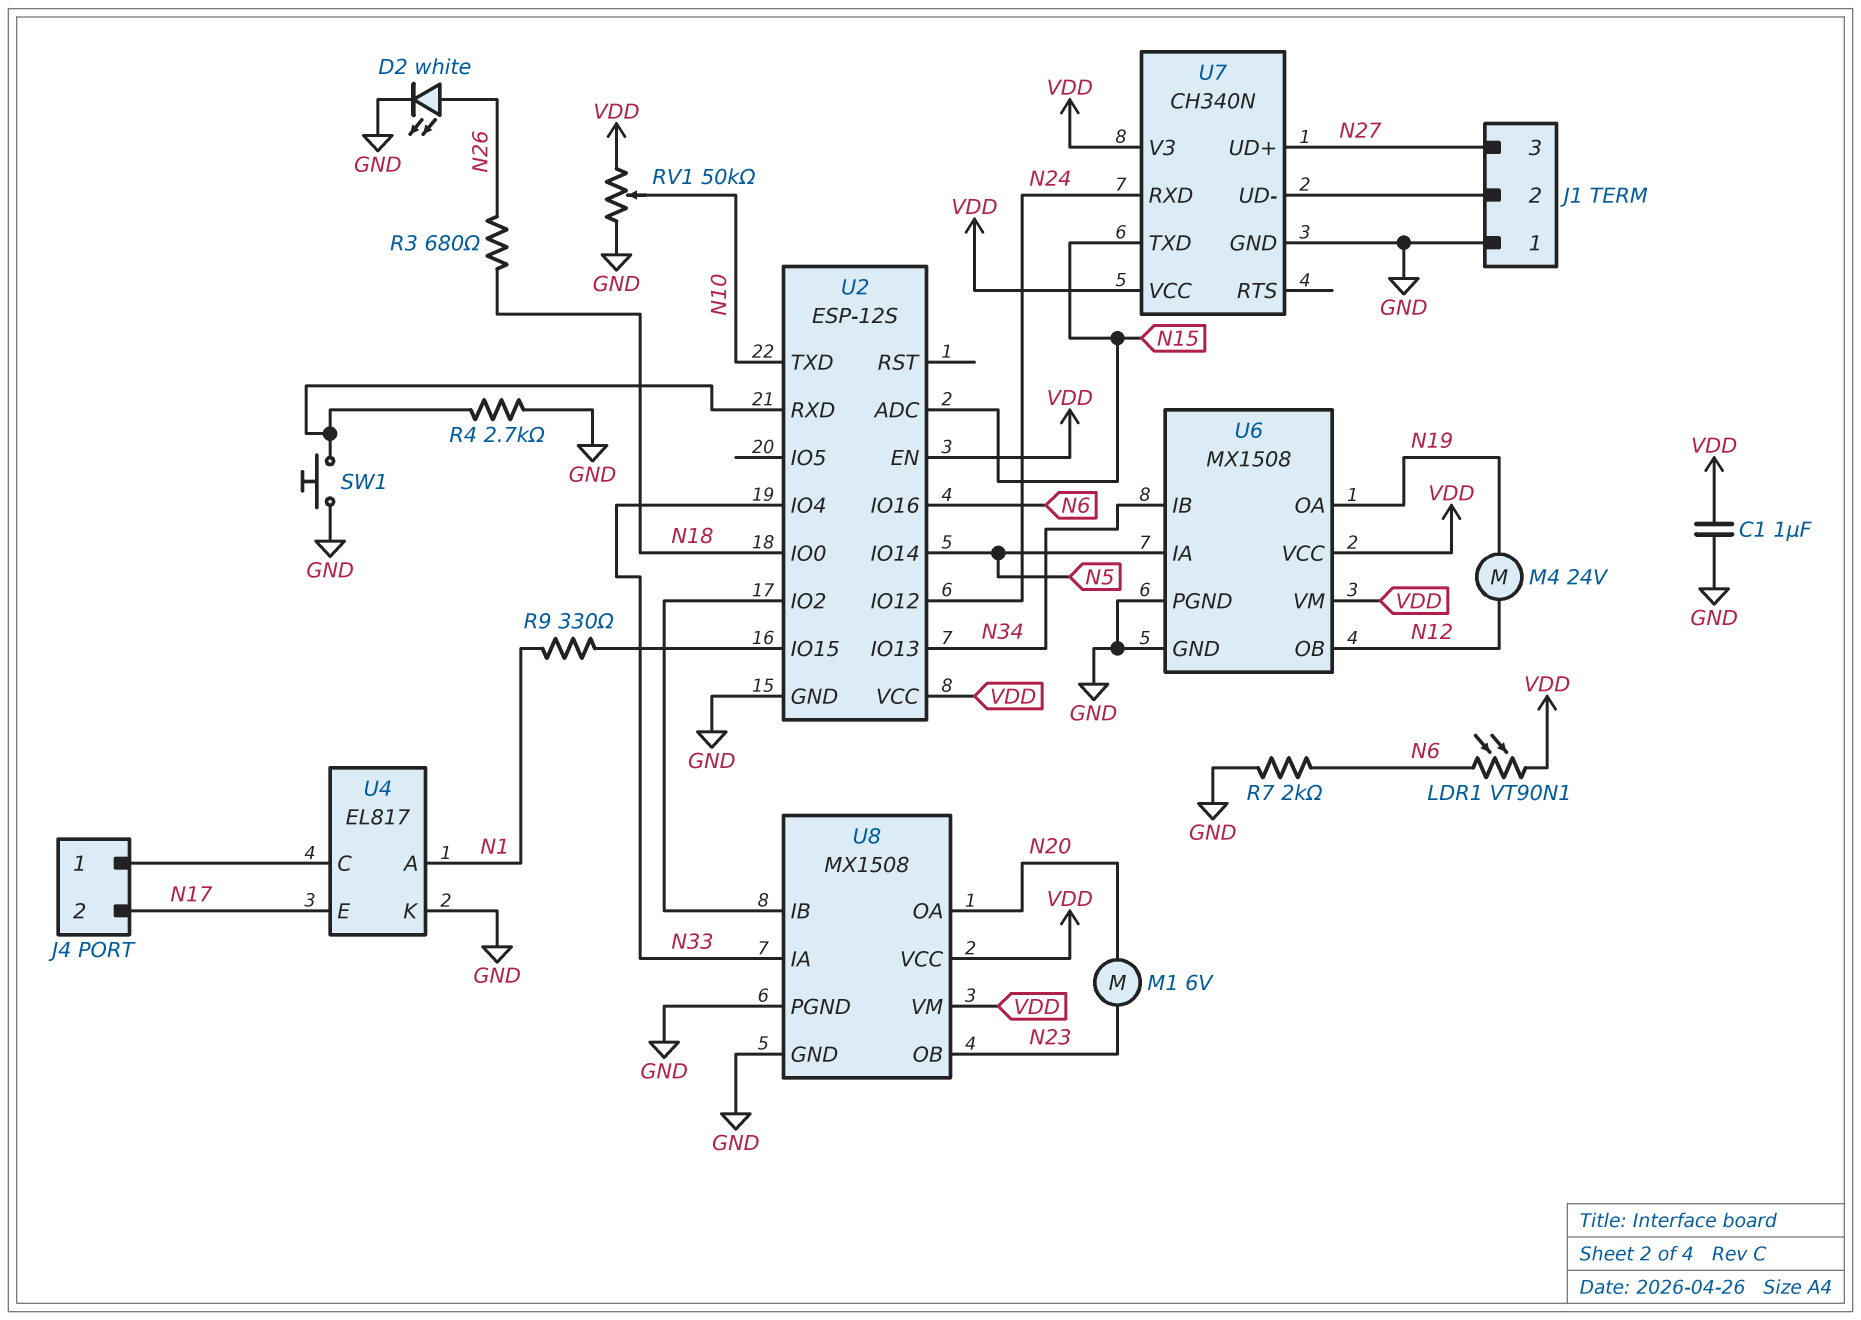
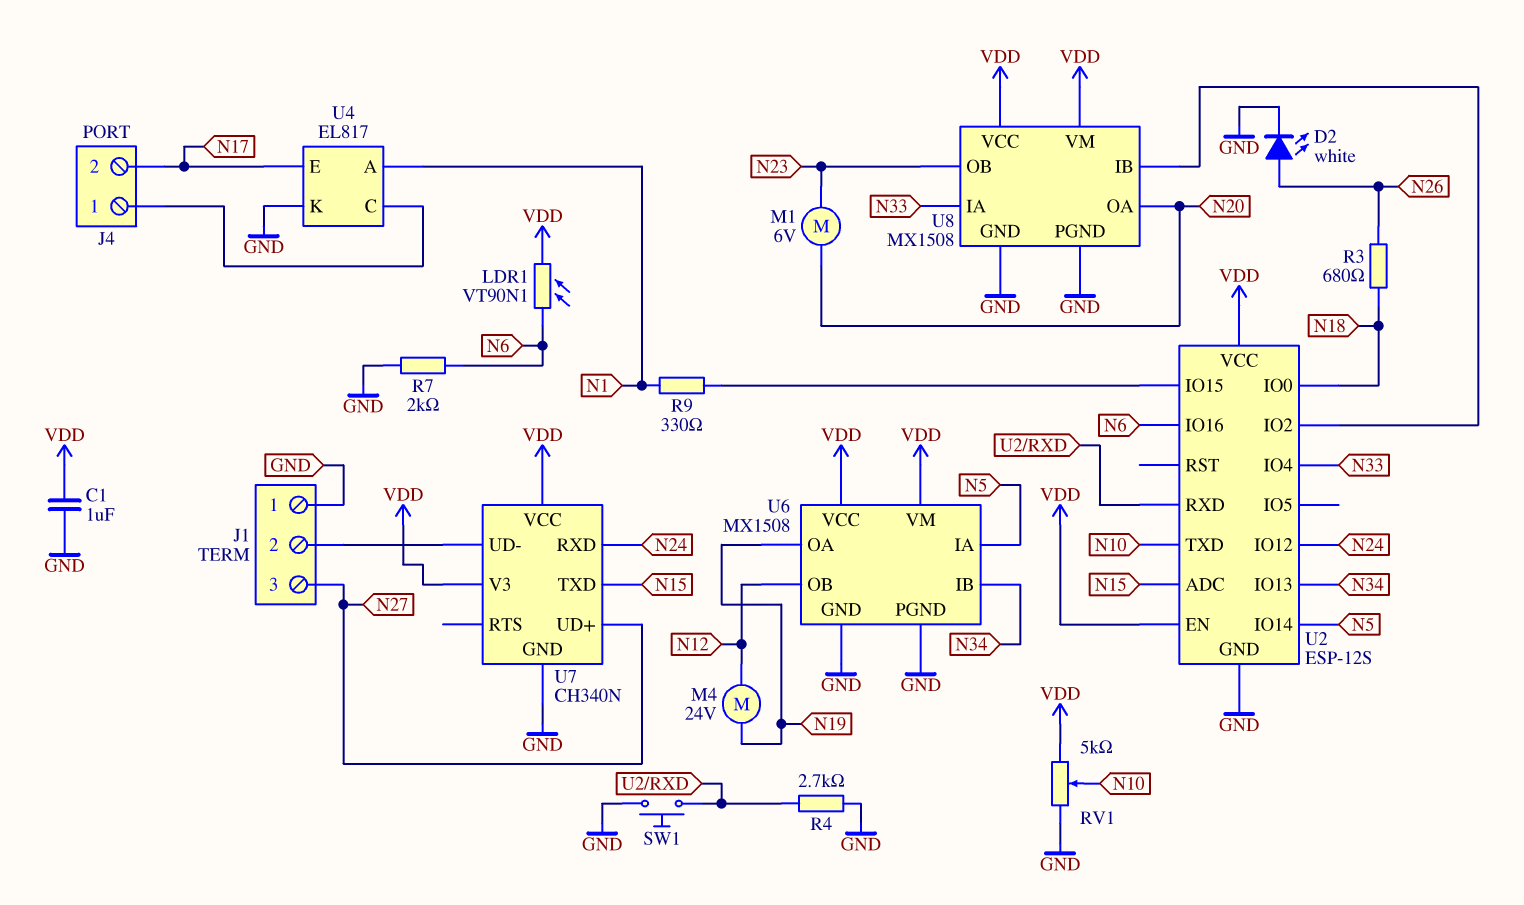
RV1: 50k (GND, VDD, wiper N10) -> 5k (GND, VDD, wiper N10)

